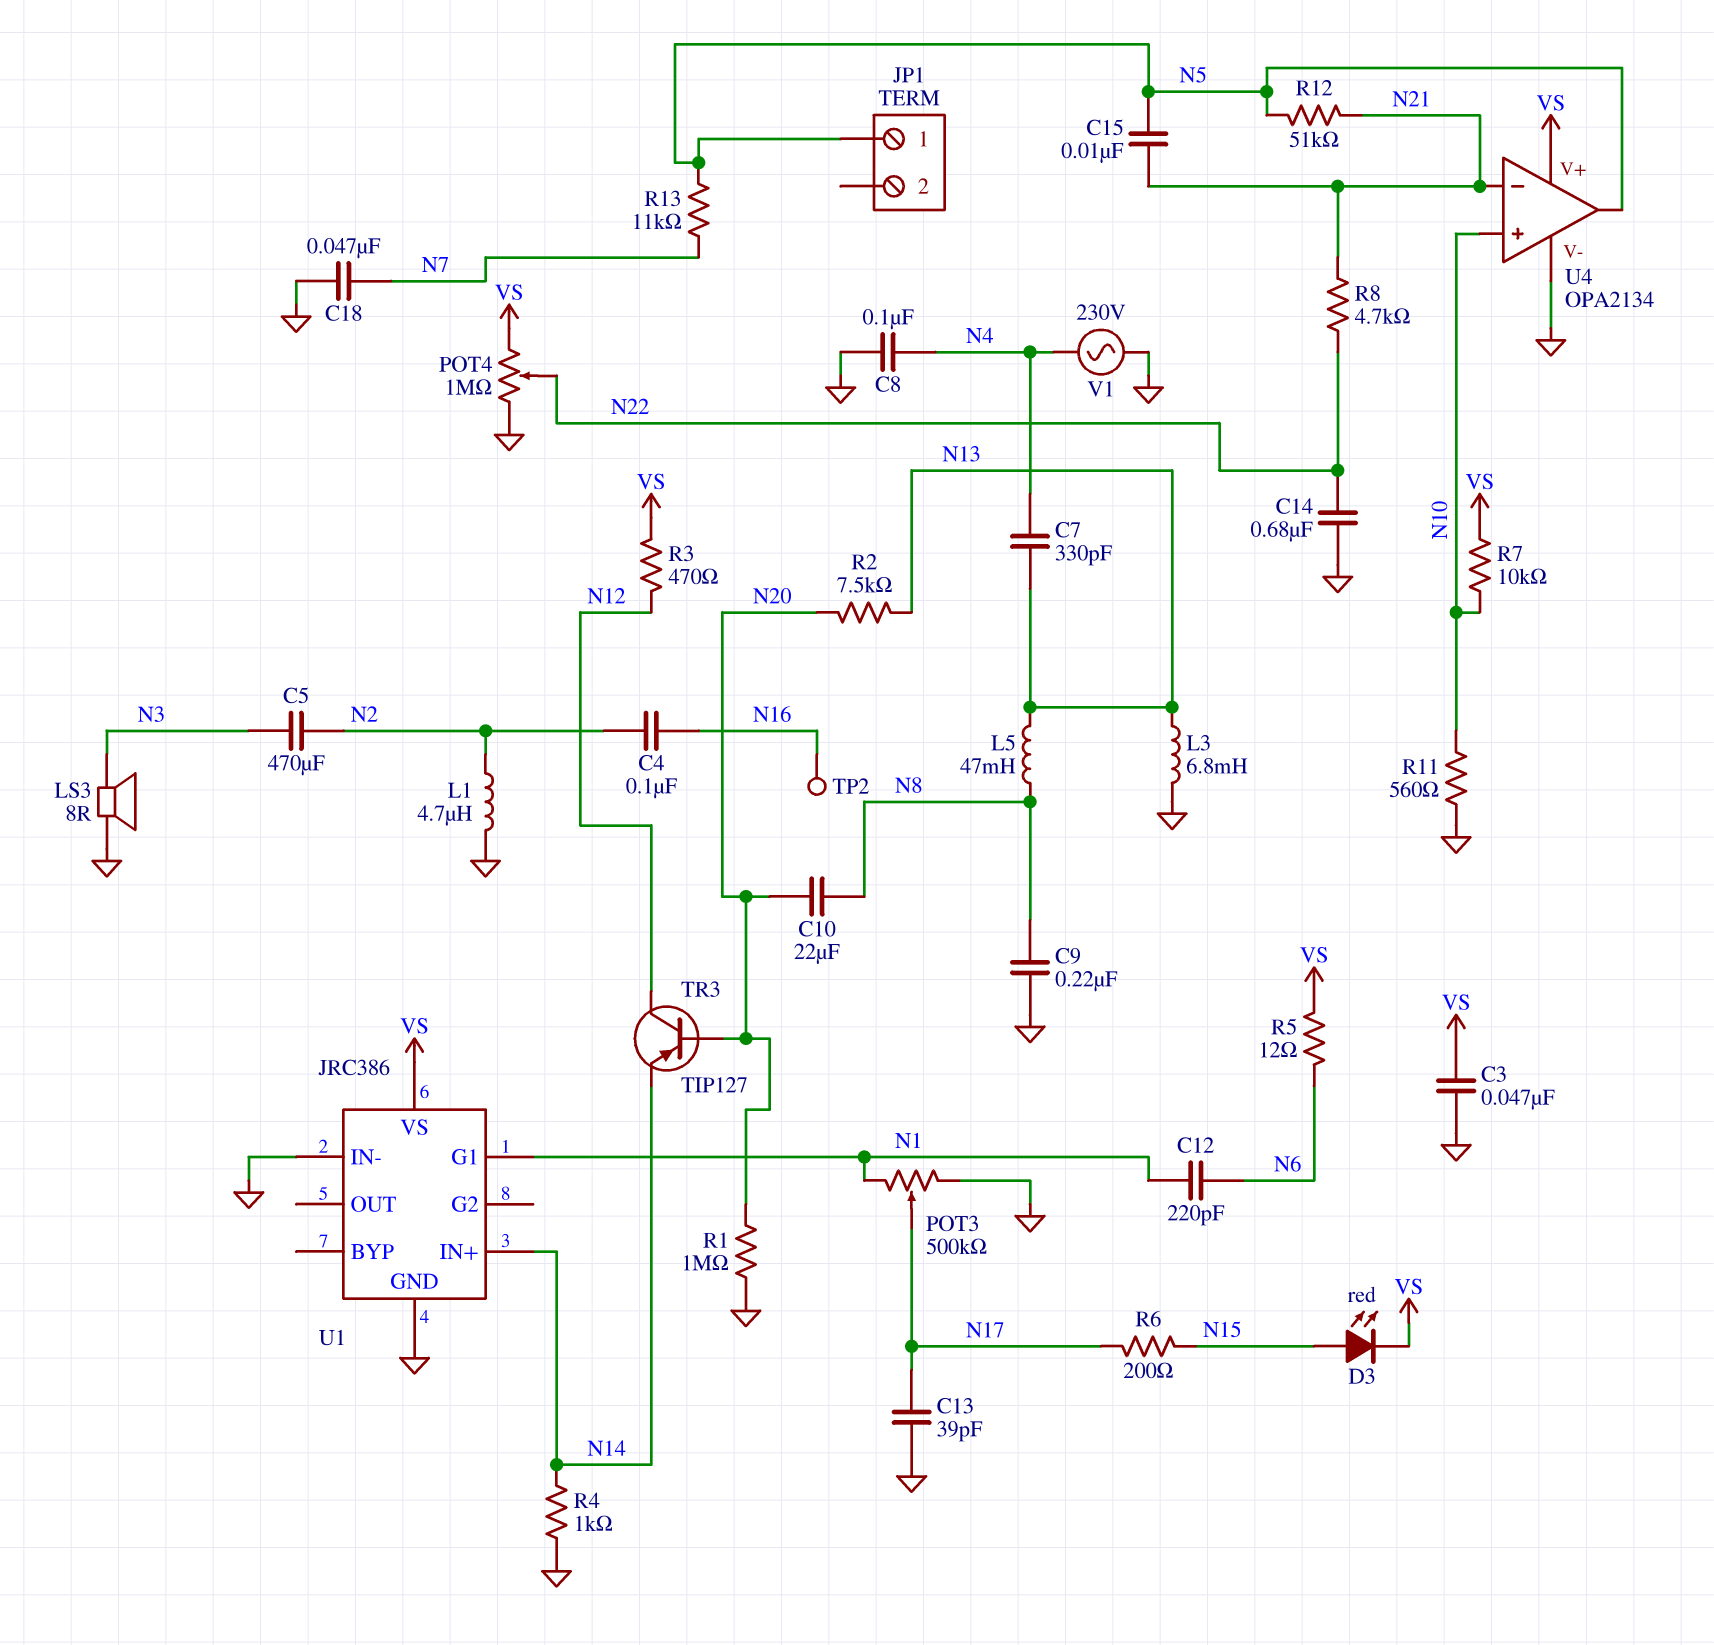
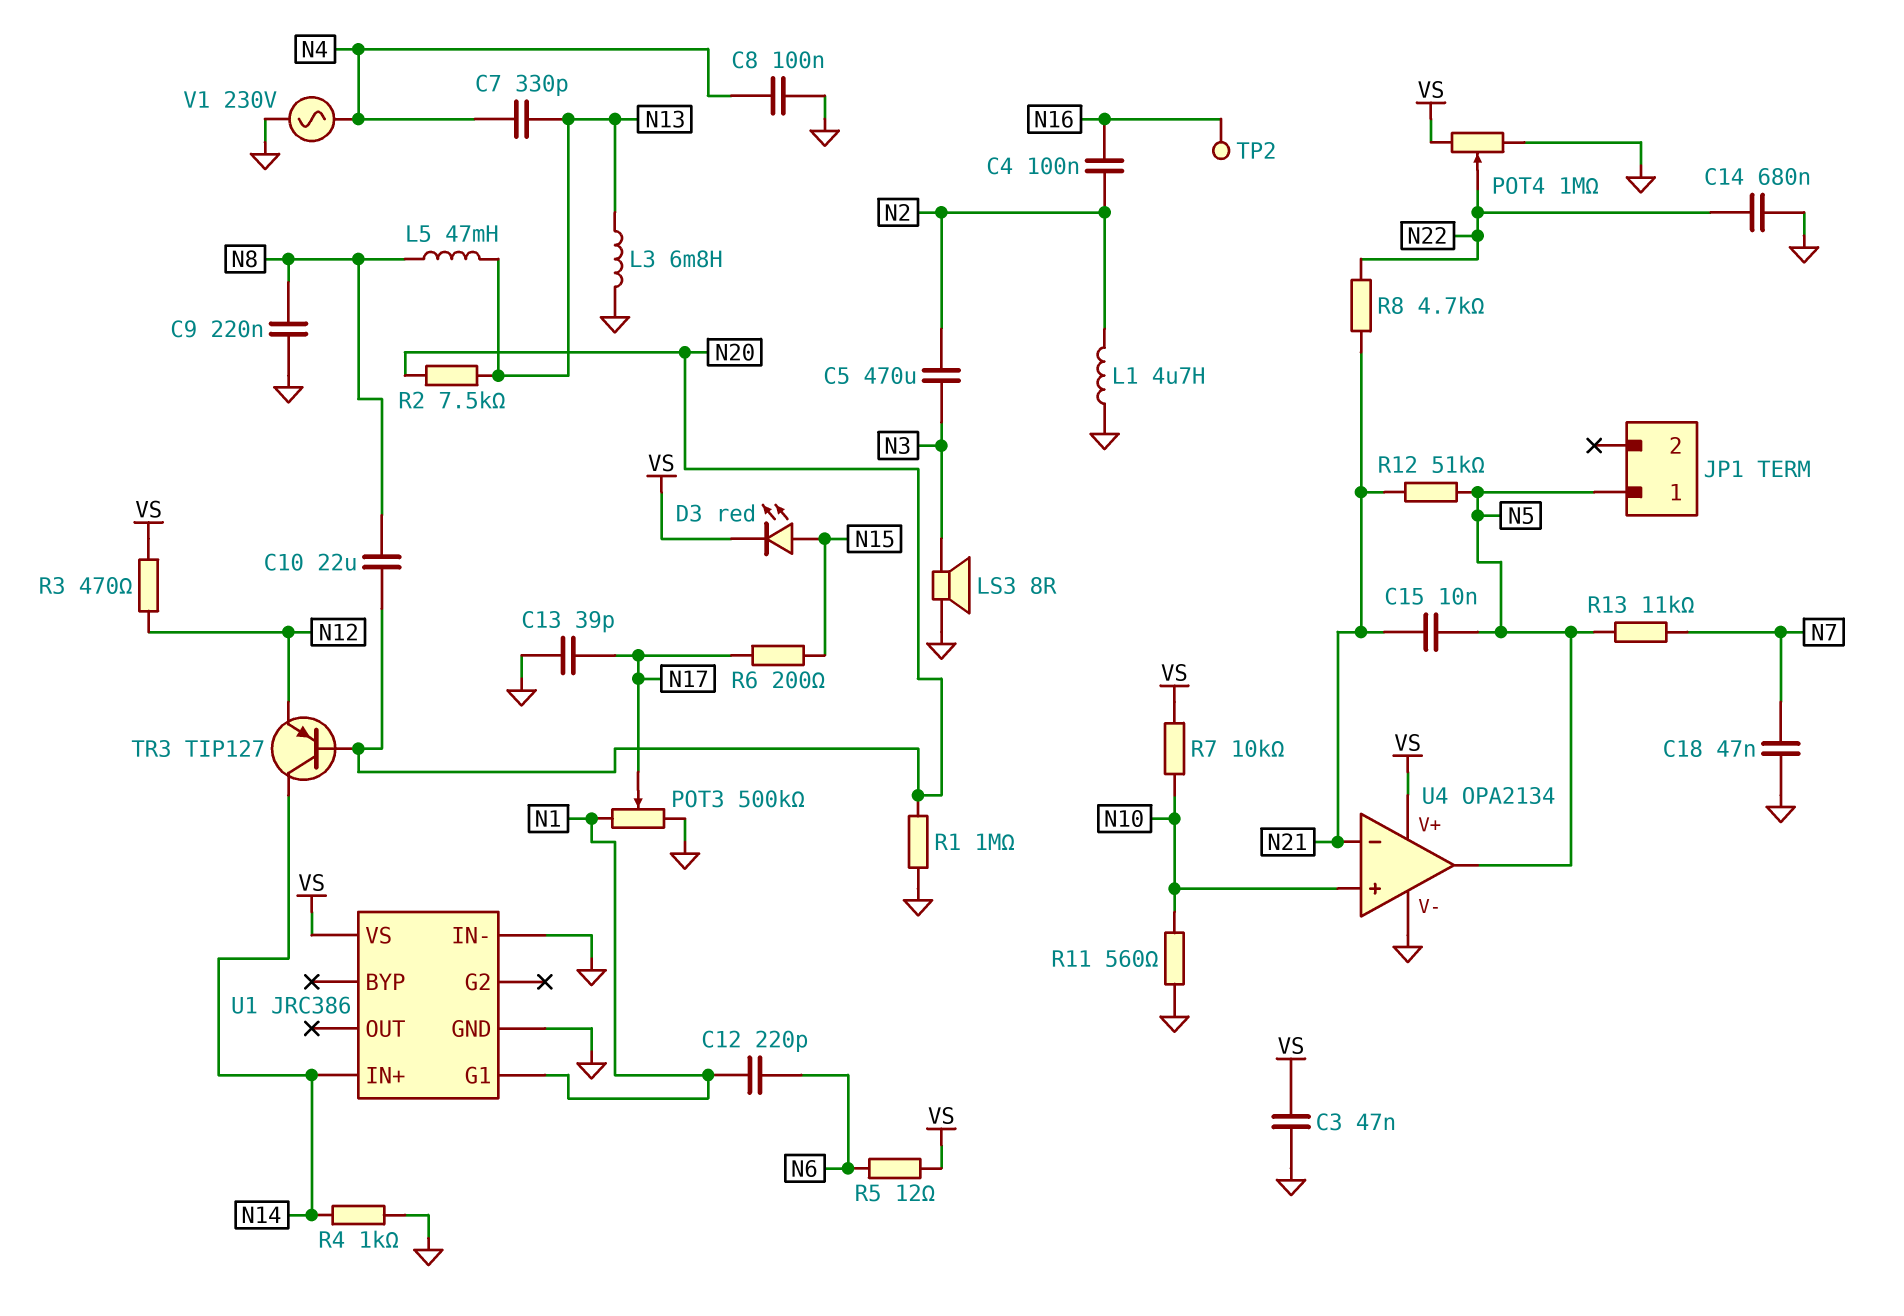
TR3: PNP TIP127 (B N20, C N12, E N14) -> PNP TIP127 (B N20, C N14, E N12)

